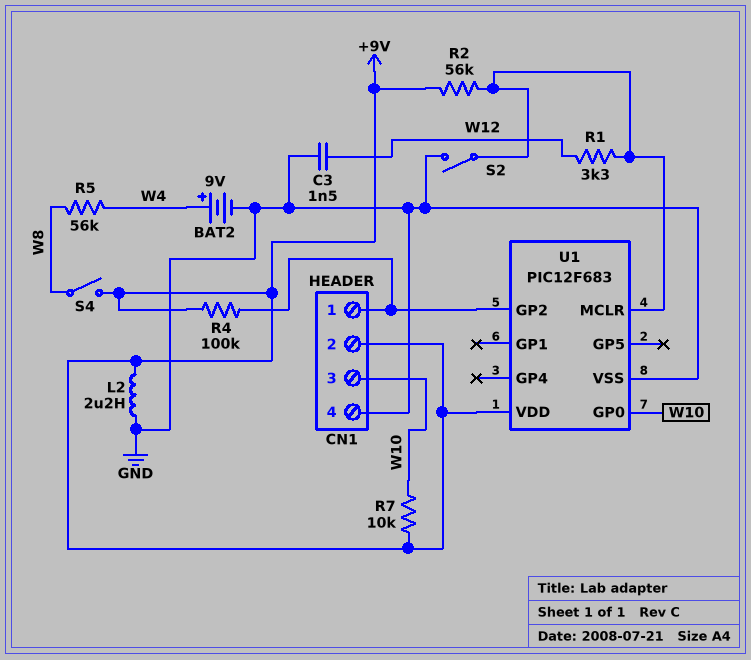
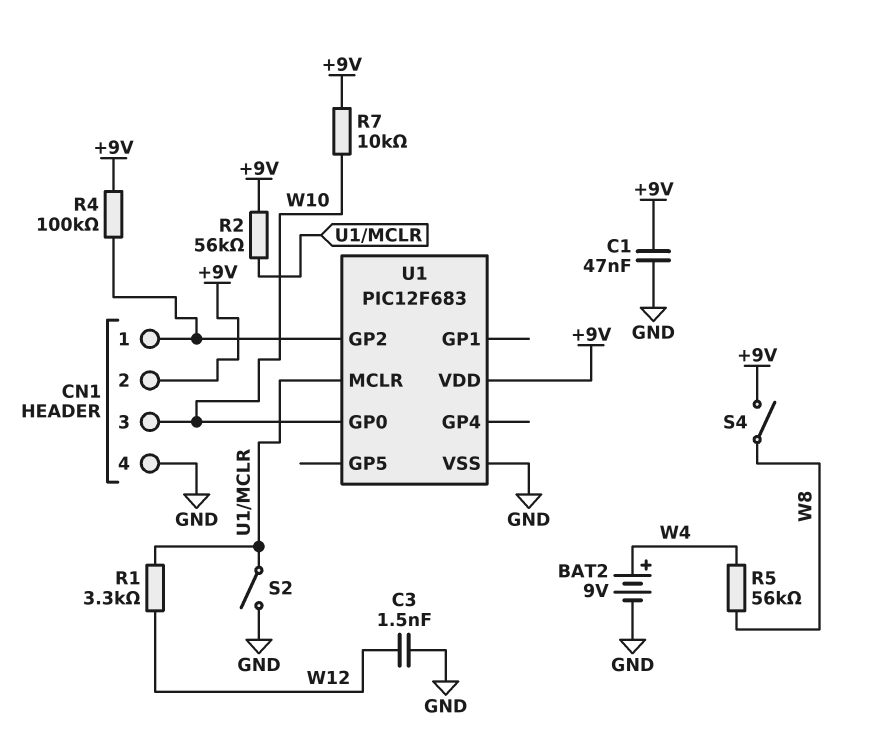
C1: none -> 47nF (+9V, GND)
L2: 2.2uH (+9V, GND) -> none

